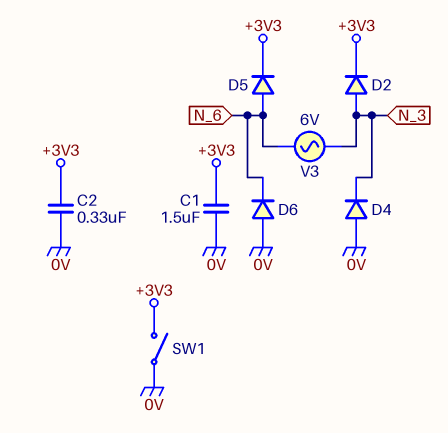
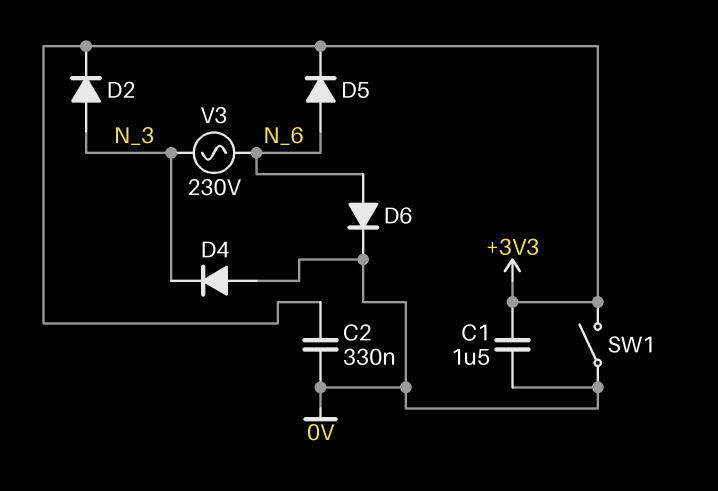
D6: diode (A 0V, K N_6) -> diode (A N_6, K 0V)
V3: AC 6V (N_3, N_6) -> AC 230V (N_3, N_6)

